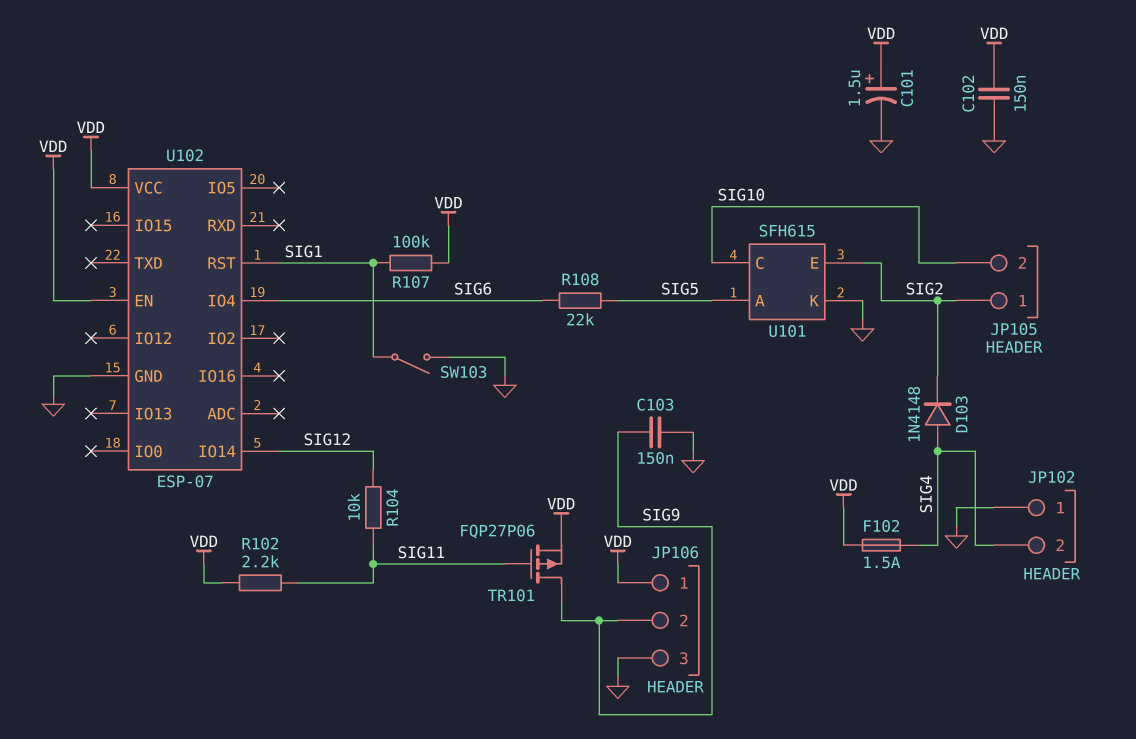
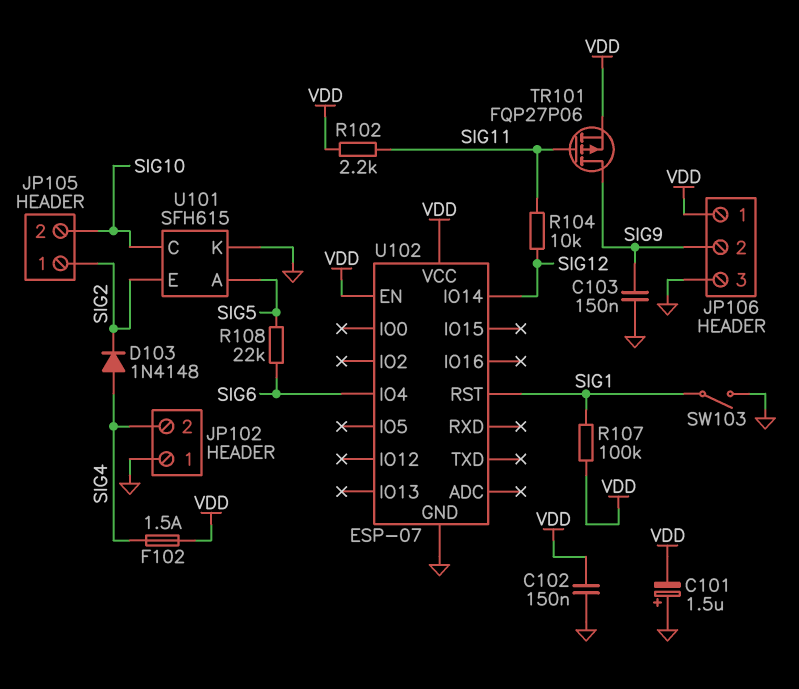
C101: 1.5uF (plus VDD, minus GND) -> 1.5uF (plus GND, minus VDD)

